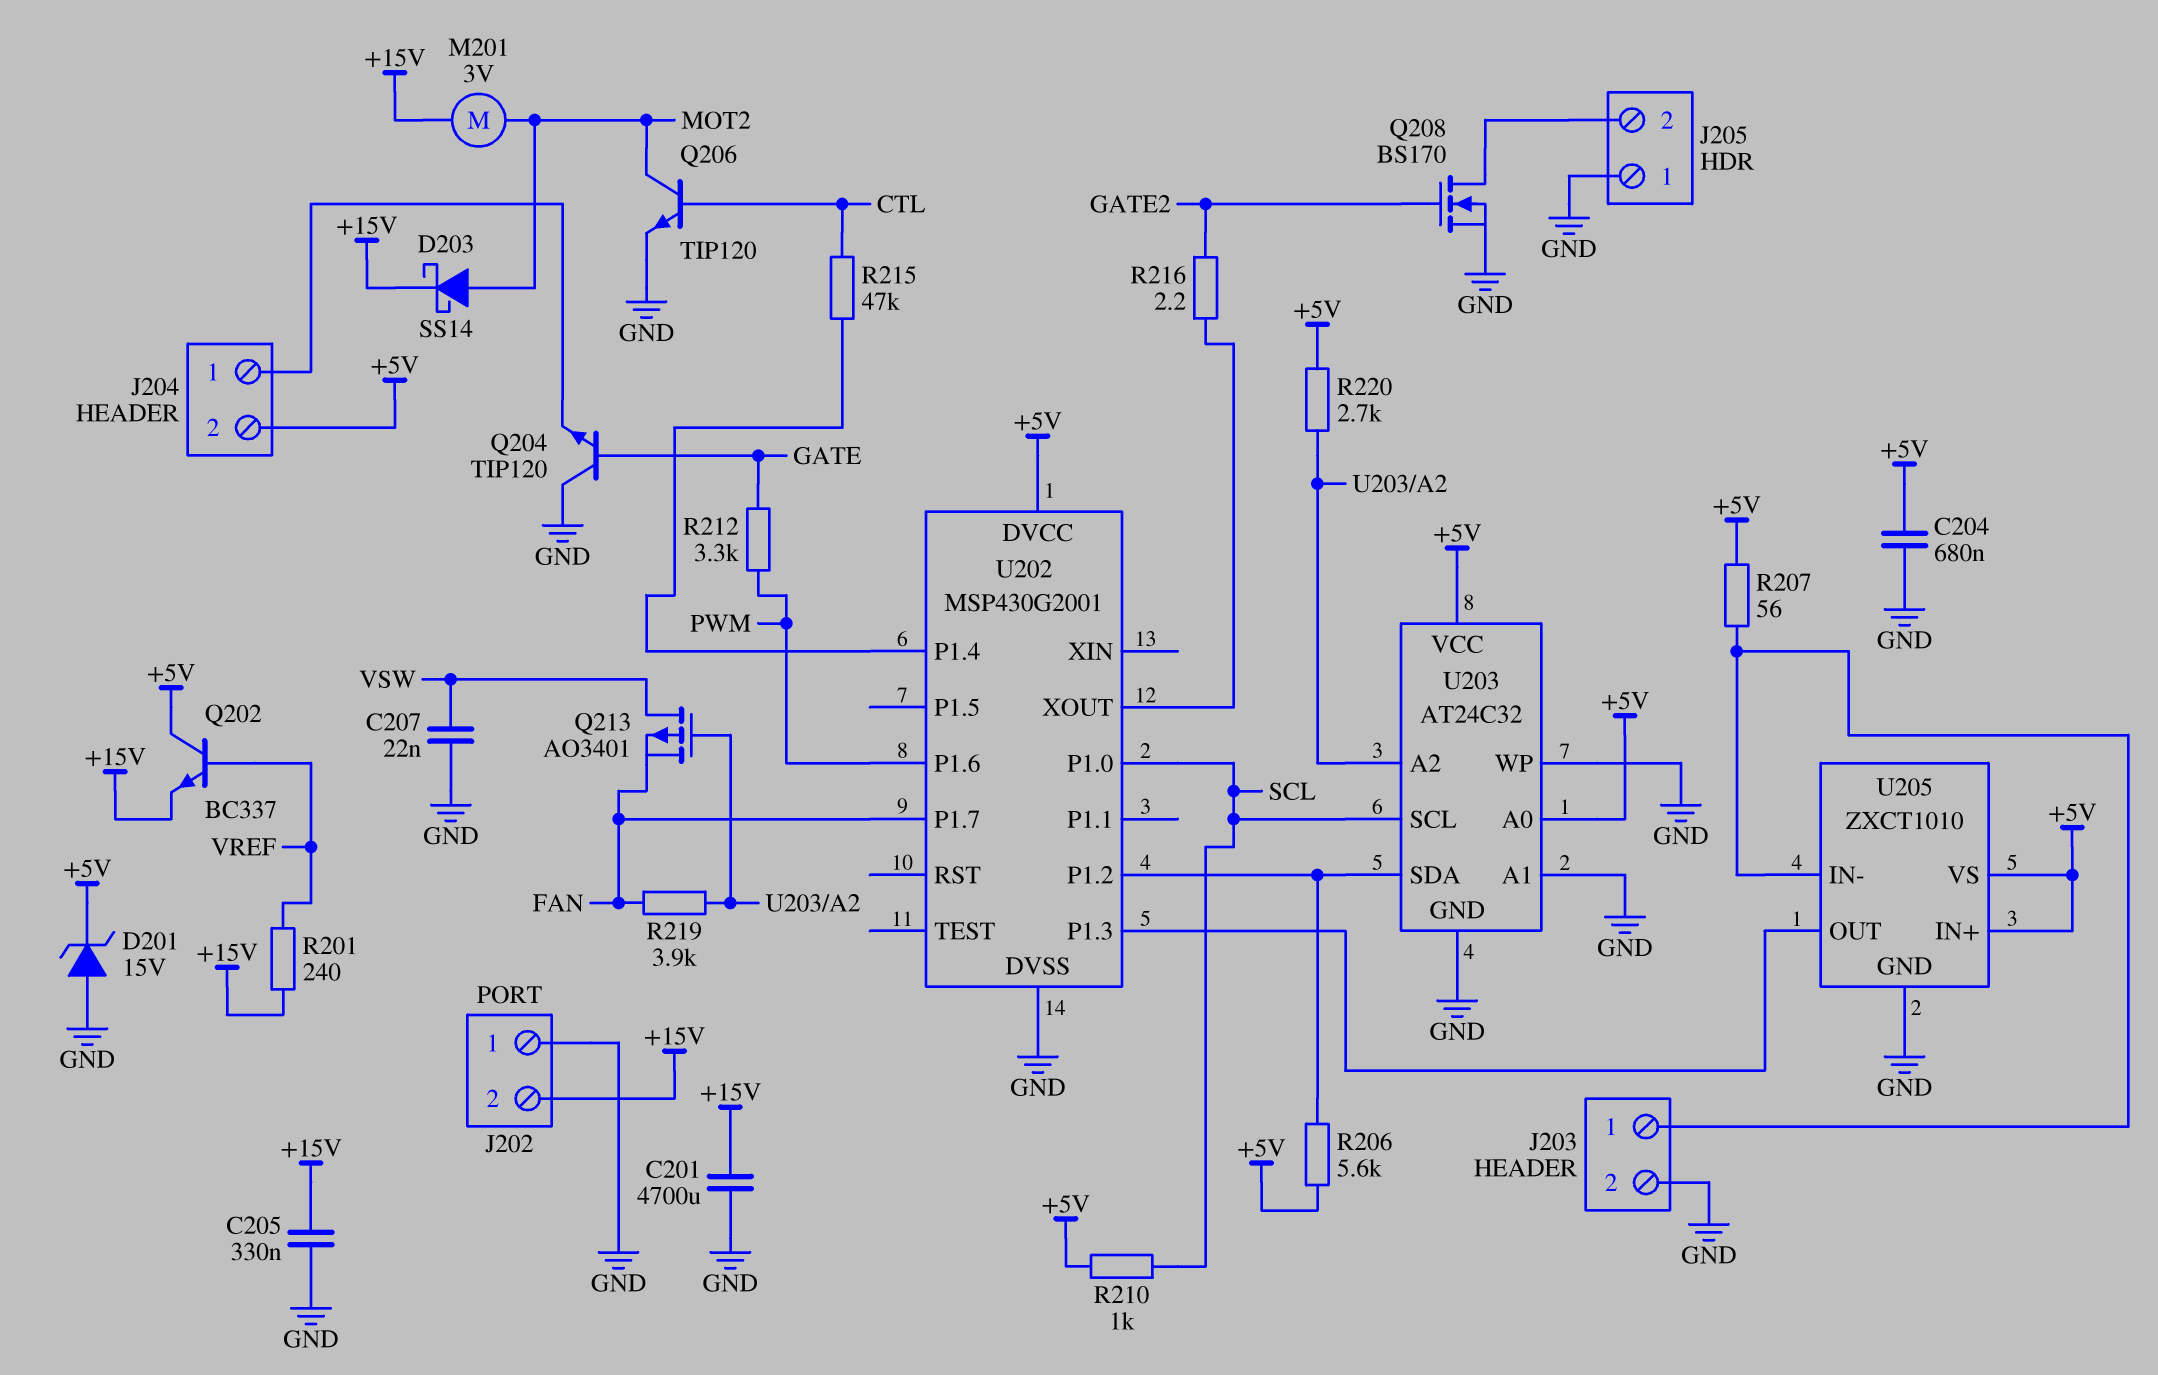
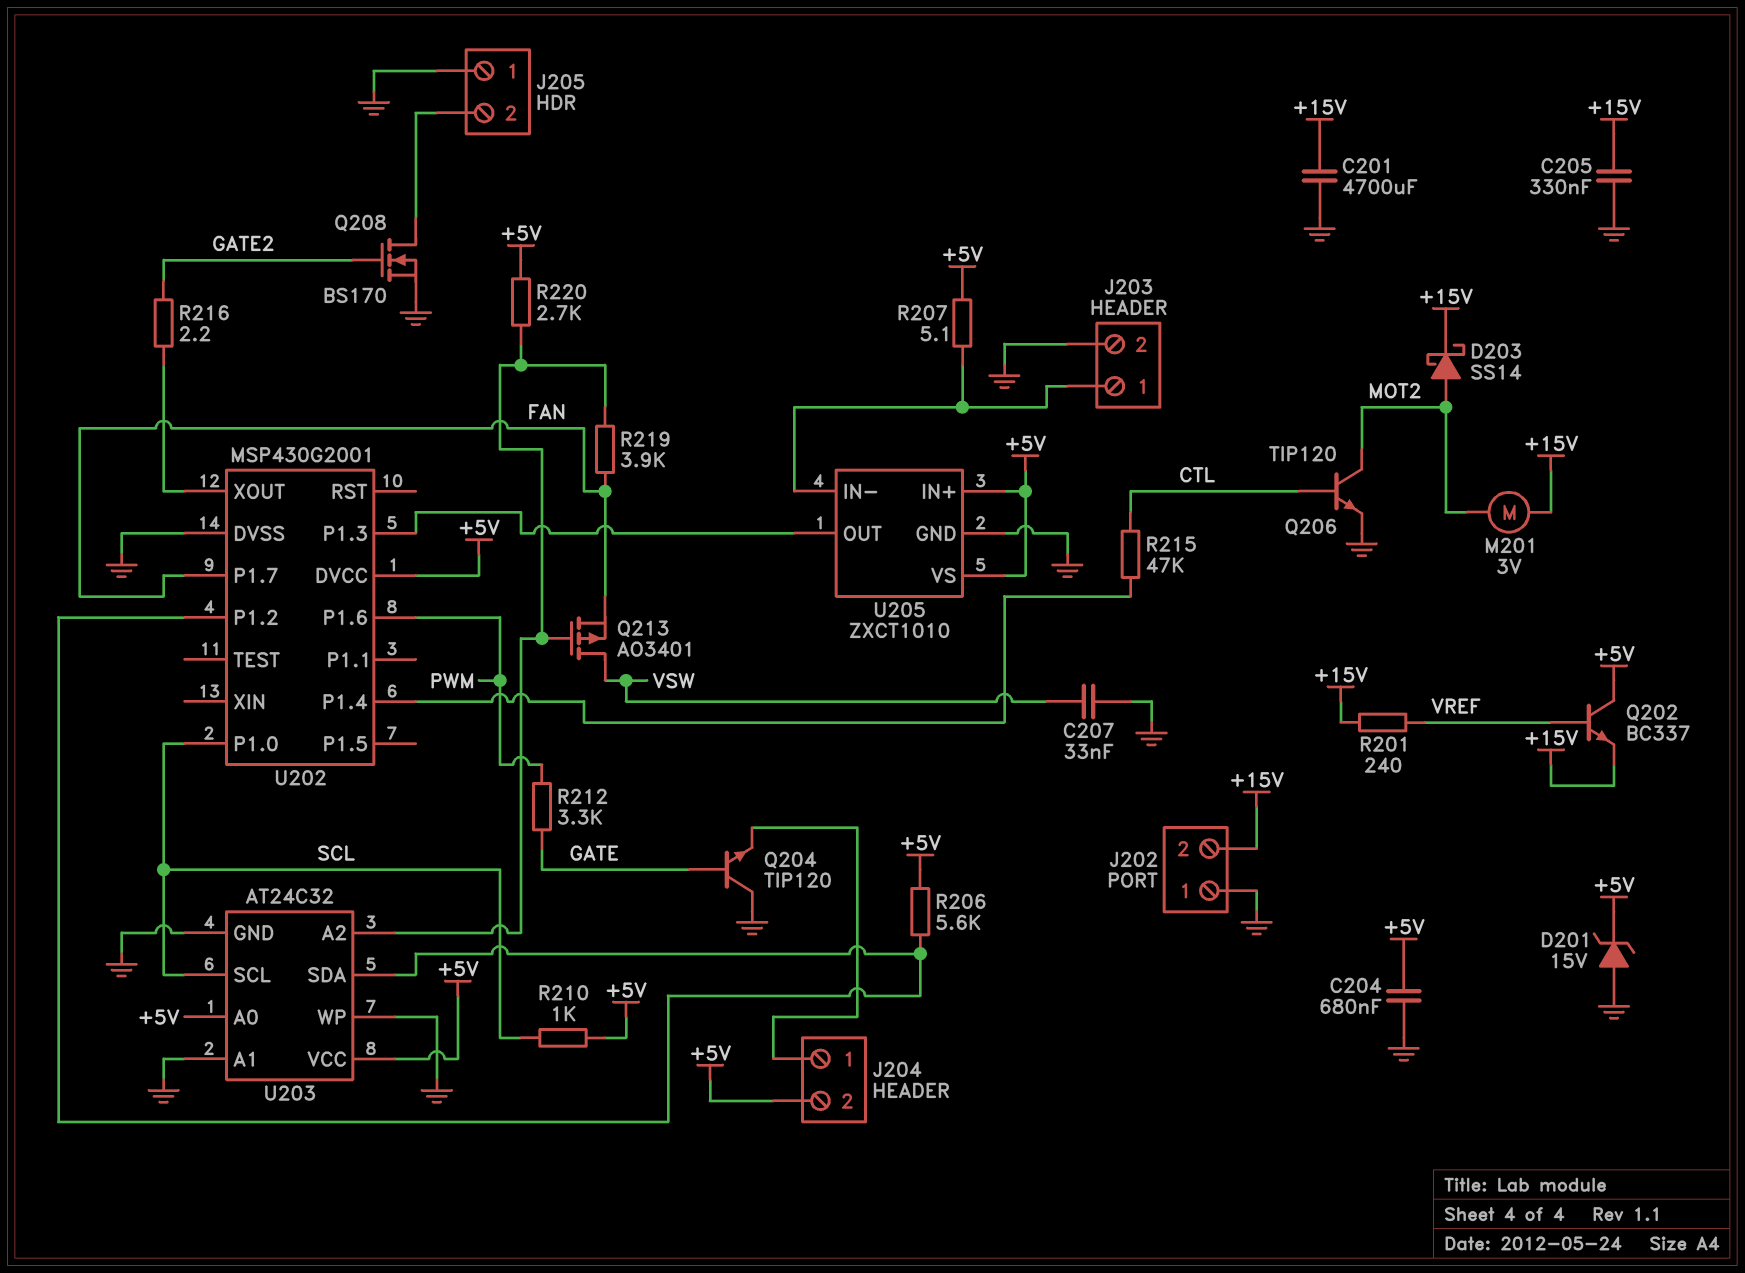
C207: 22nF (GND, VSW) -> 33nF (GND, VSW)
R207: 56 (+5V, J203/1) -> 5.1 (+5V, J203/1)

